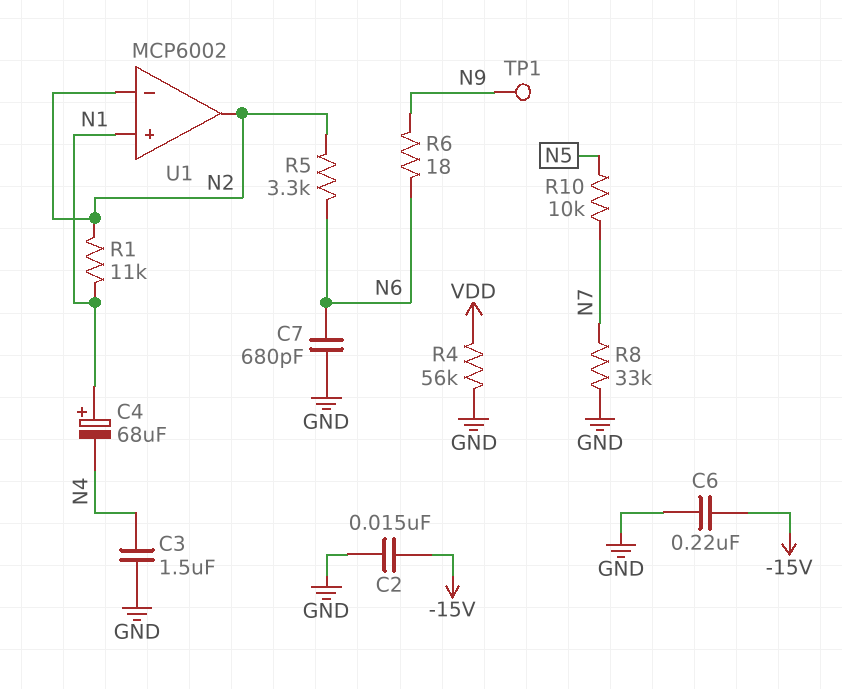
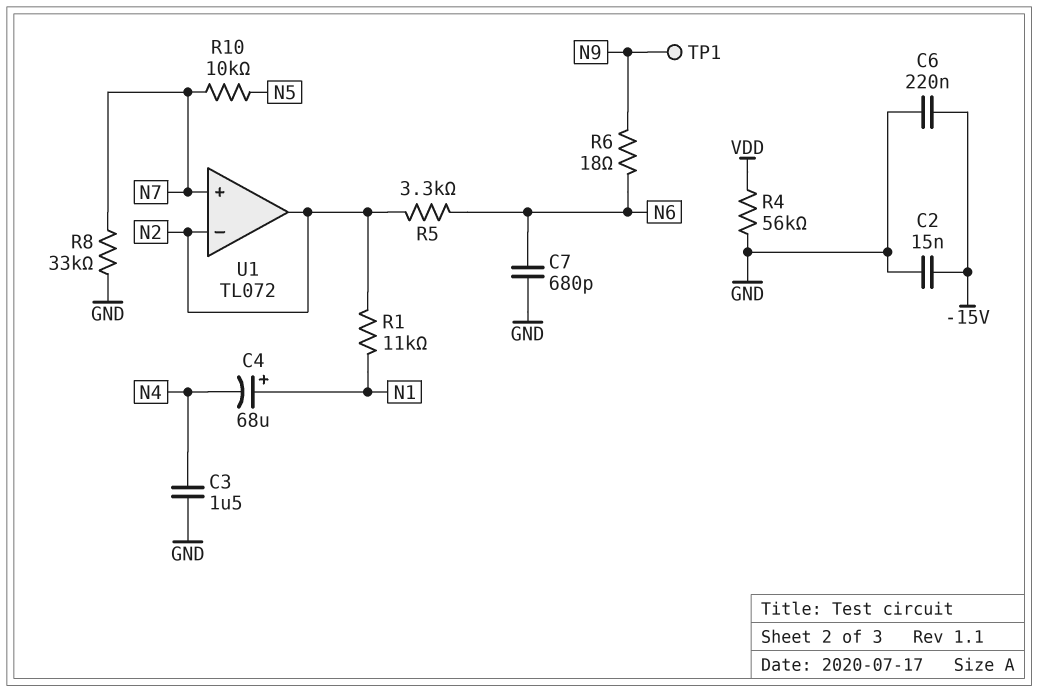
U1: MCP6002 -> TL072
U1 pin in+: N1 -> N7

